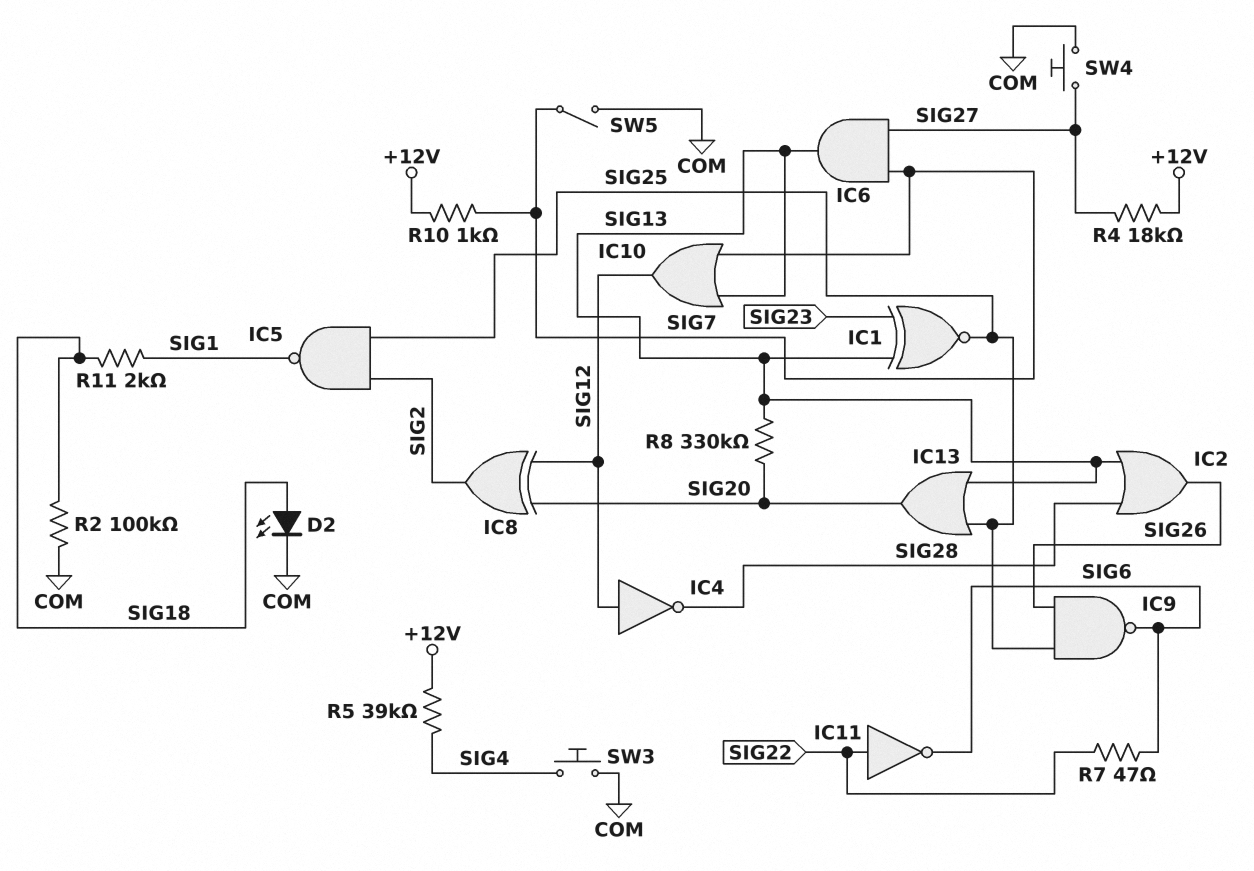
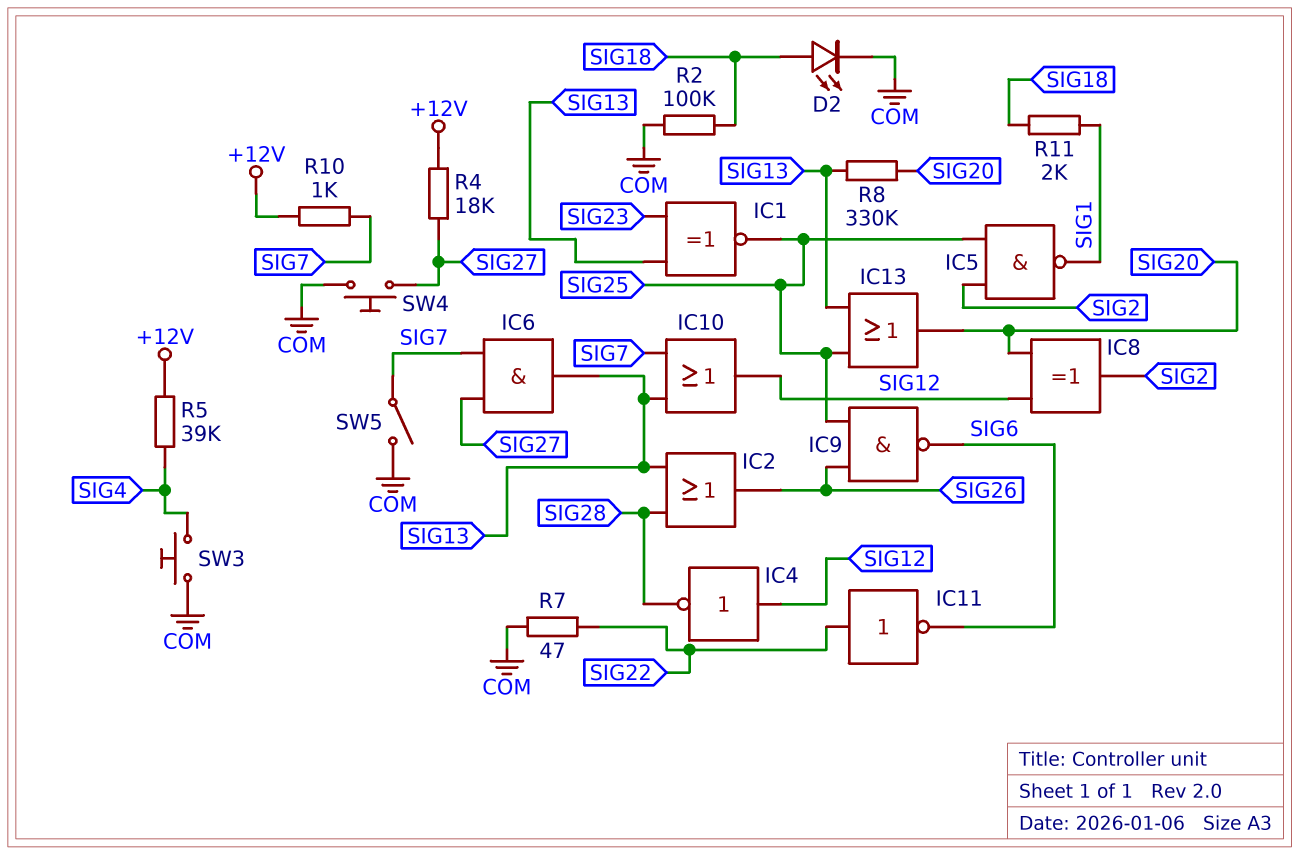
R7: 47 (SIG6, SIG22) -> 47 (COM, SIG22)

